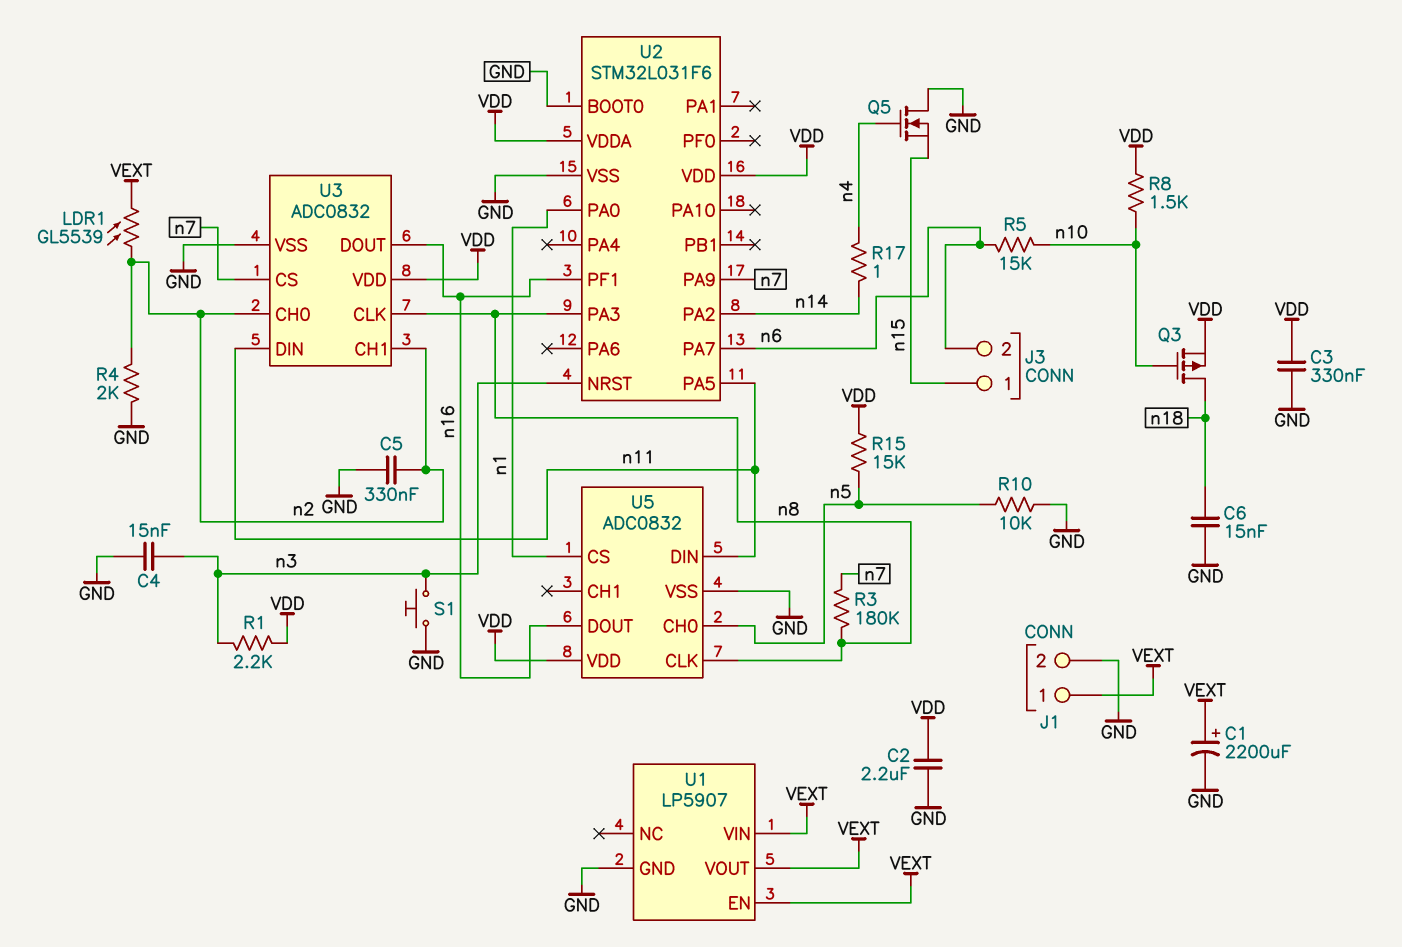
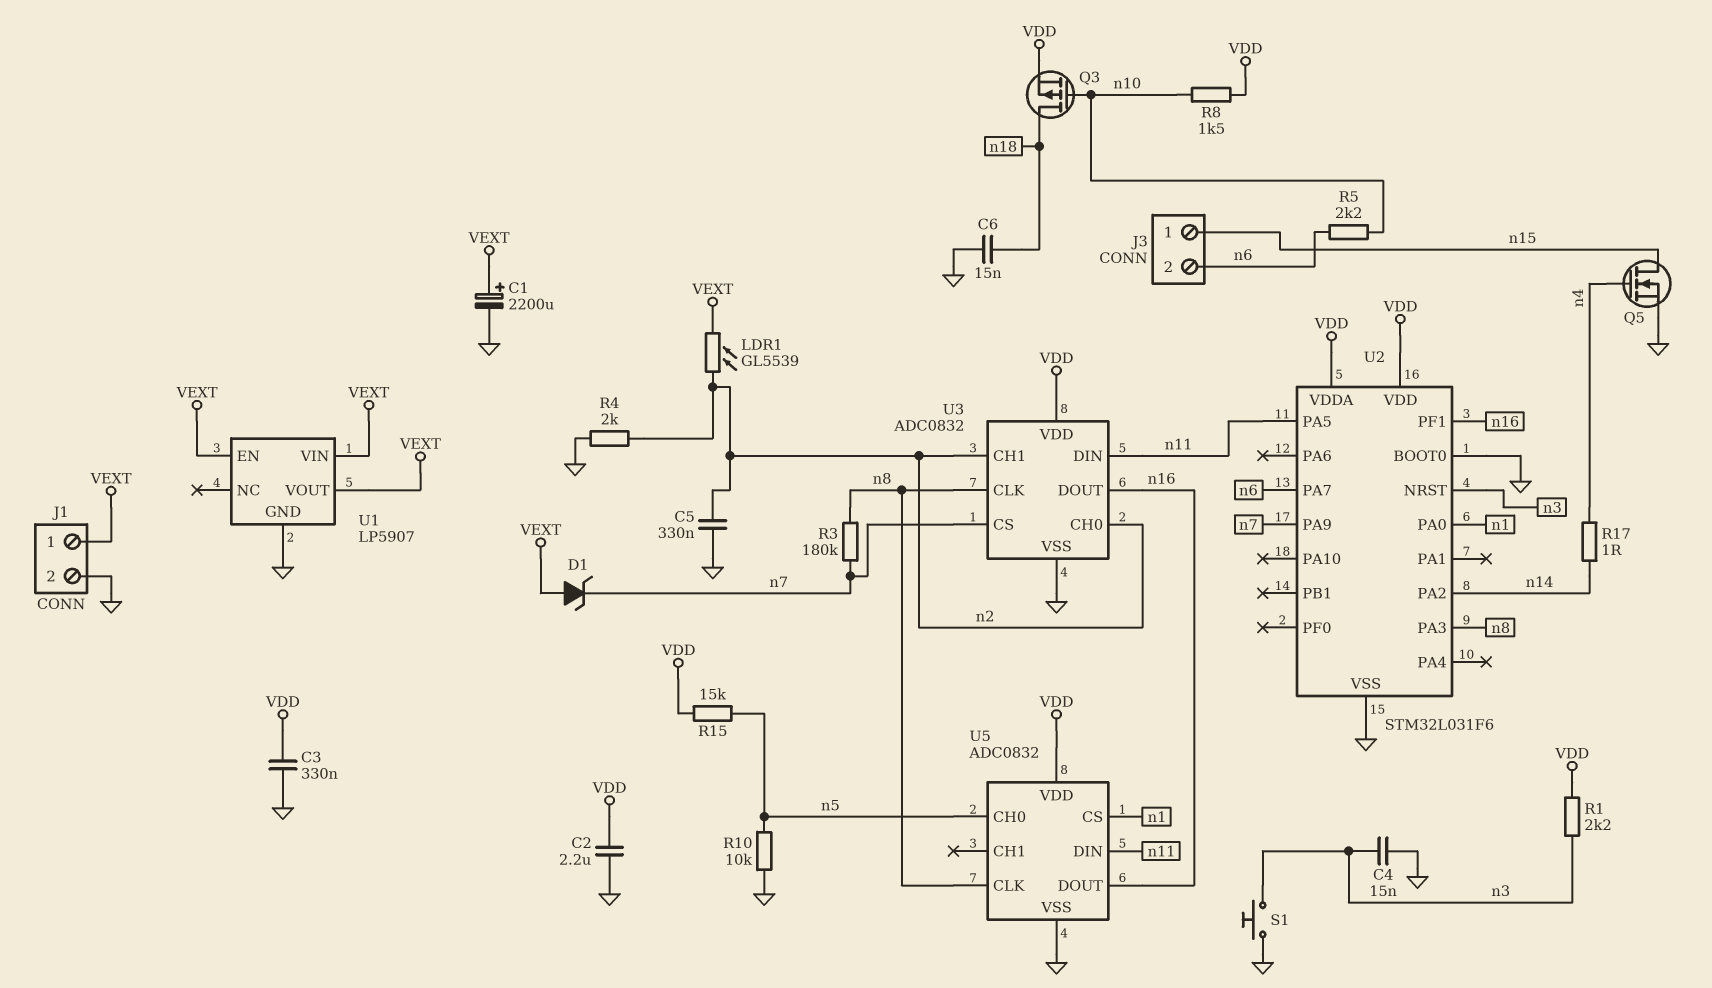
D1: none -> zener (A VEXT, K n7)
Q5: NMOS (G n4, D GND, S n15) -> NMOS (G n4, D n15, S GND)
R5: 15k (n6, n10) -> 2.2k (n6, n10)

